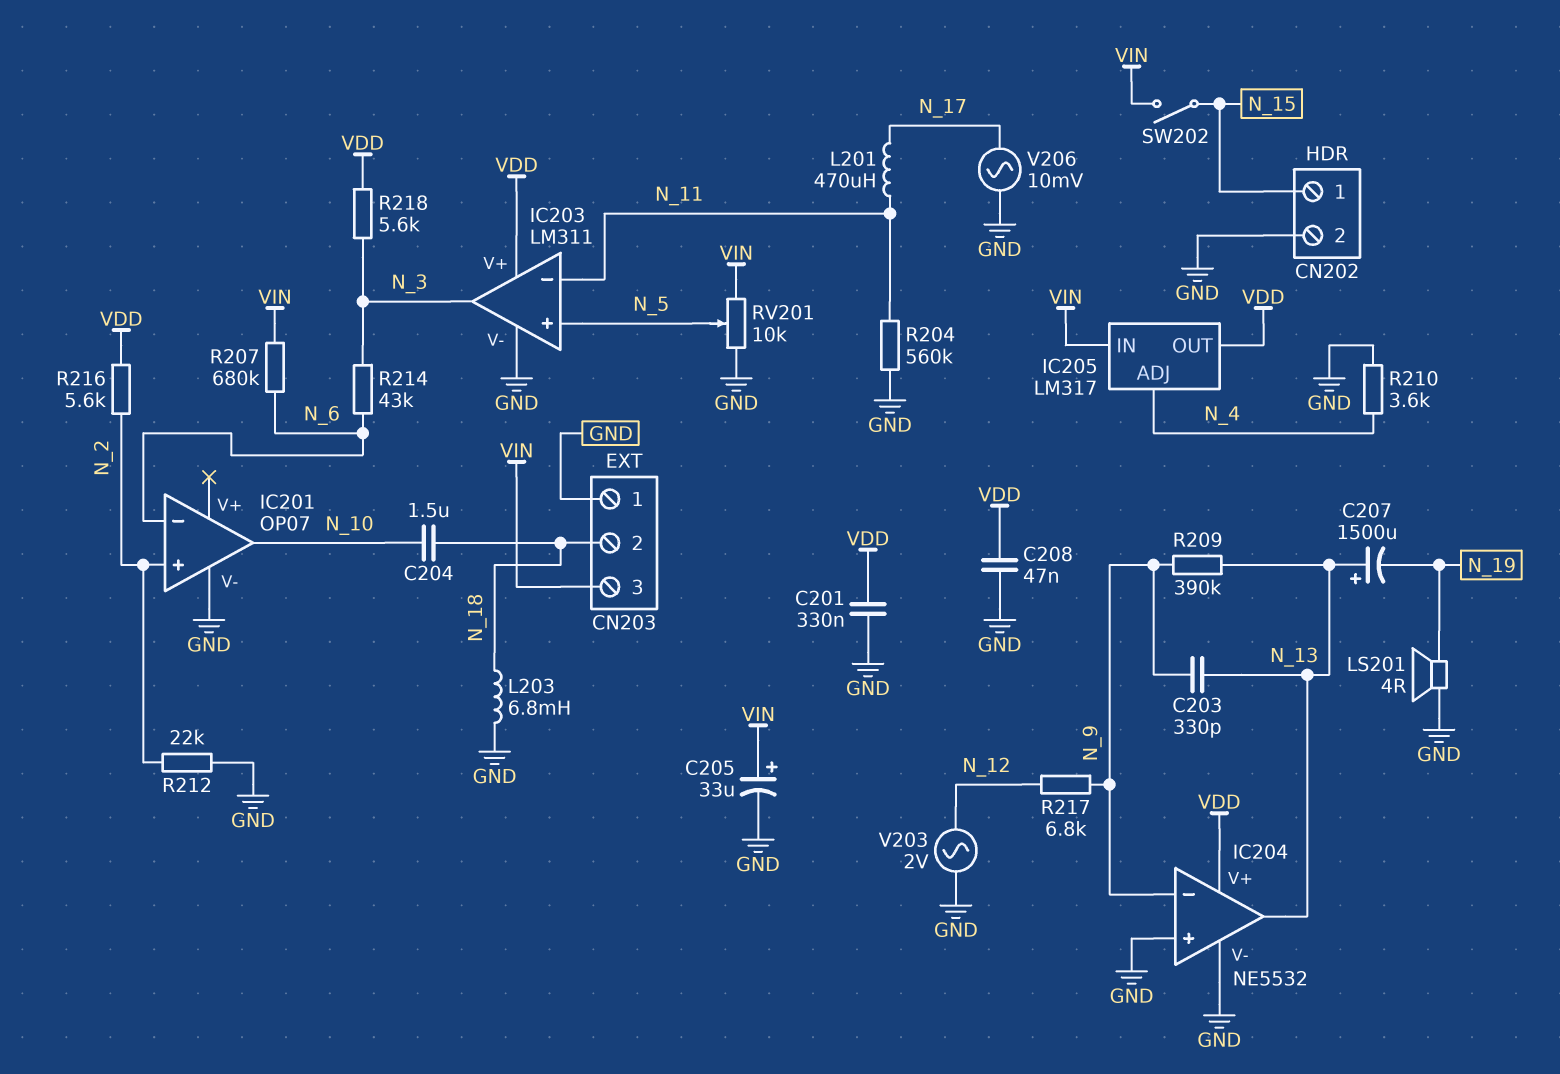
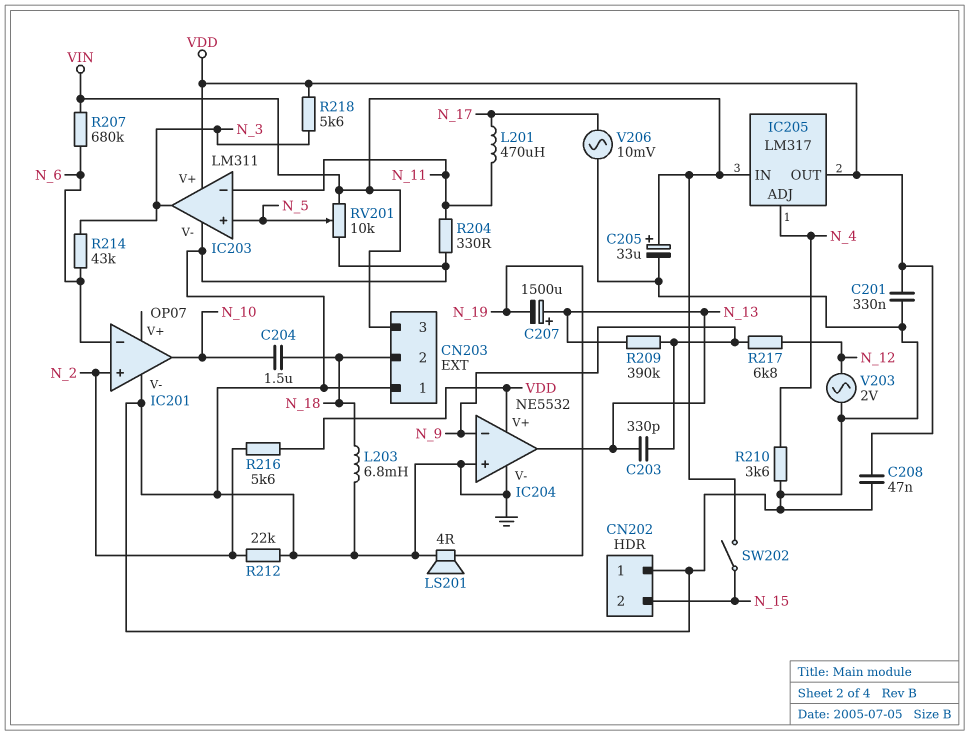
CN202 pin 1: N_15 -> GND
CN202 pin 2: GND -> N_15
R204: 560k (GND, N_11) -> 330 (GND, N_11)

